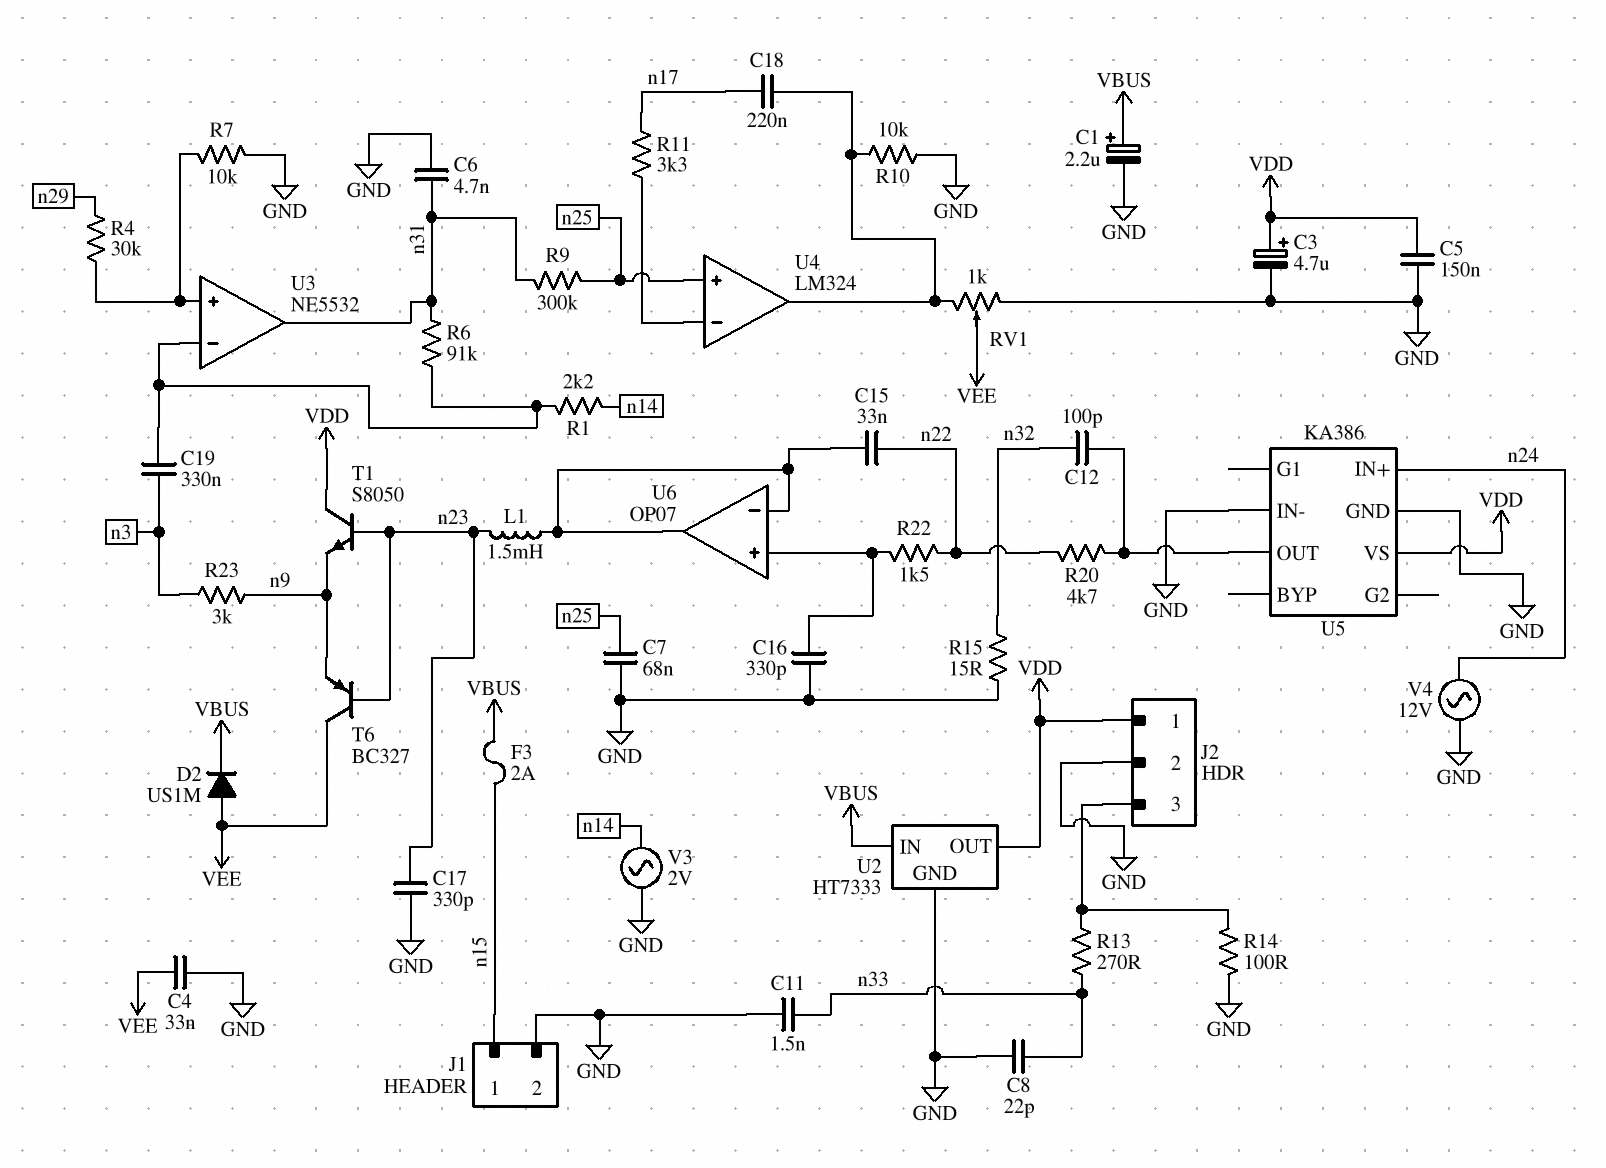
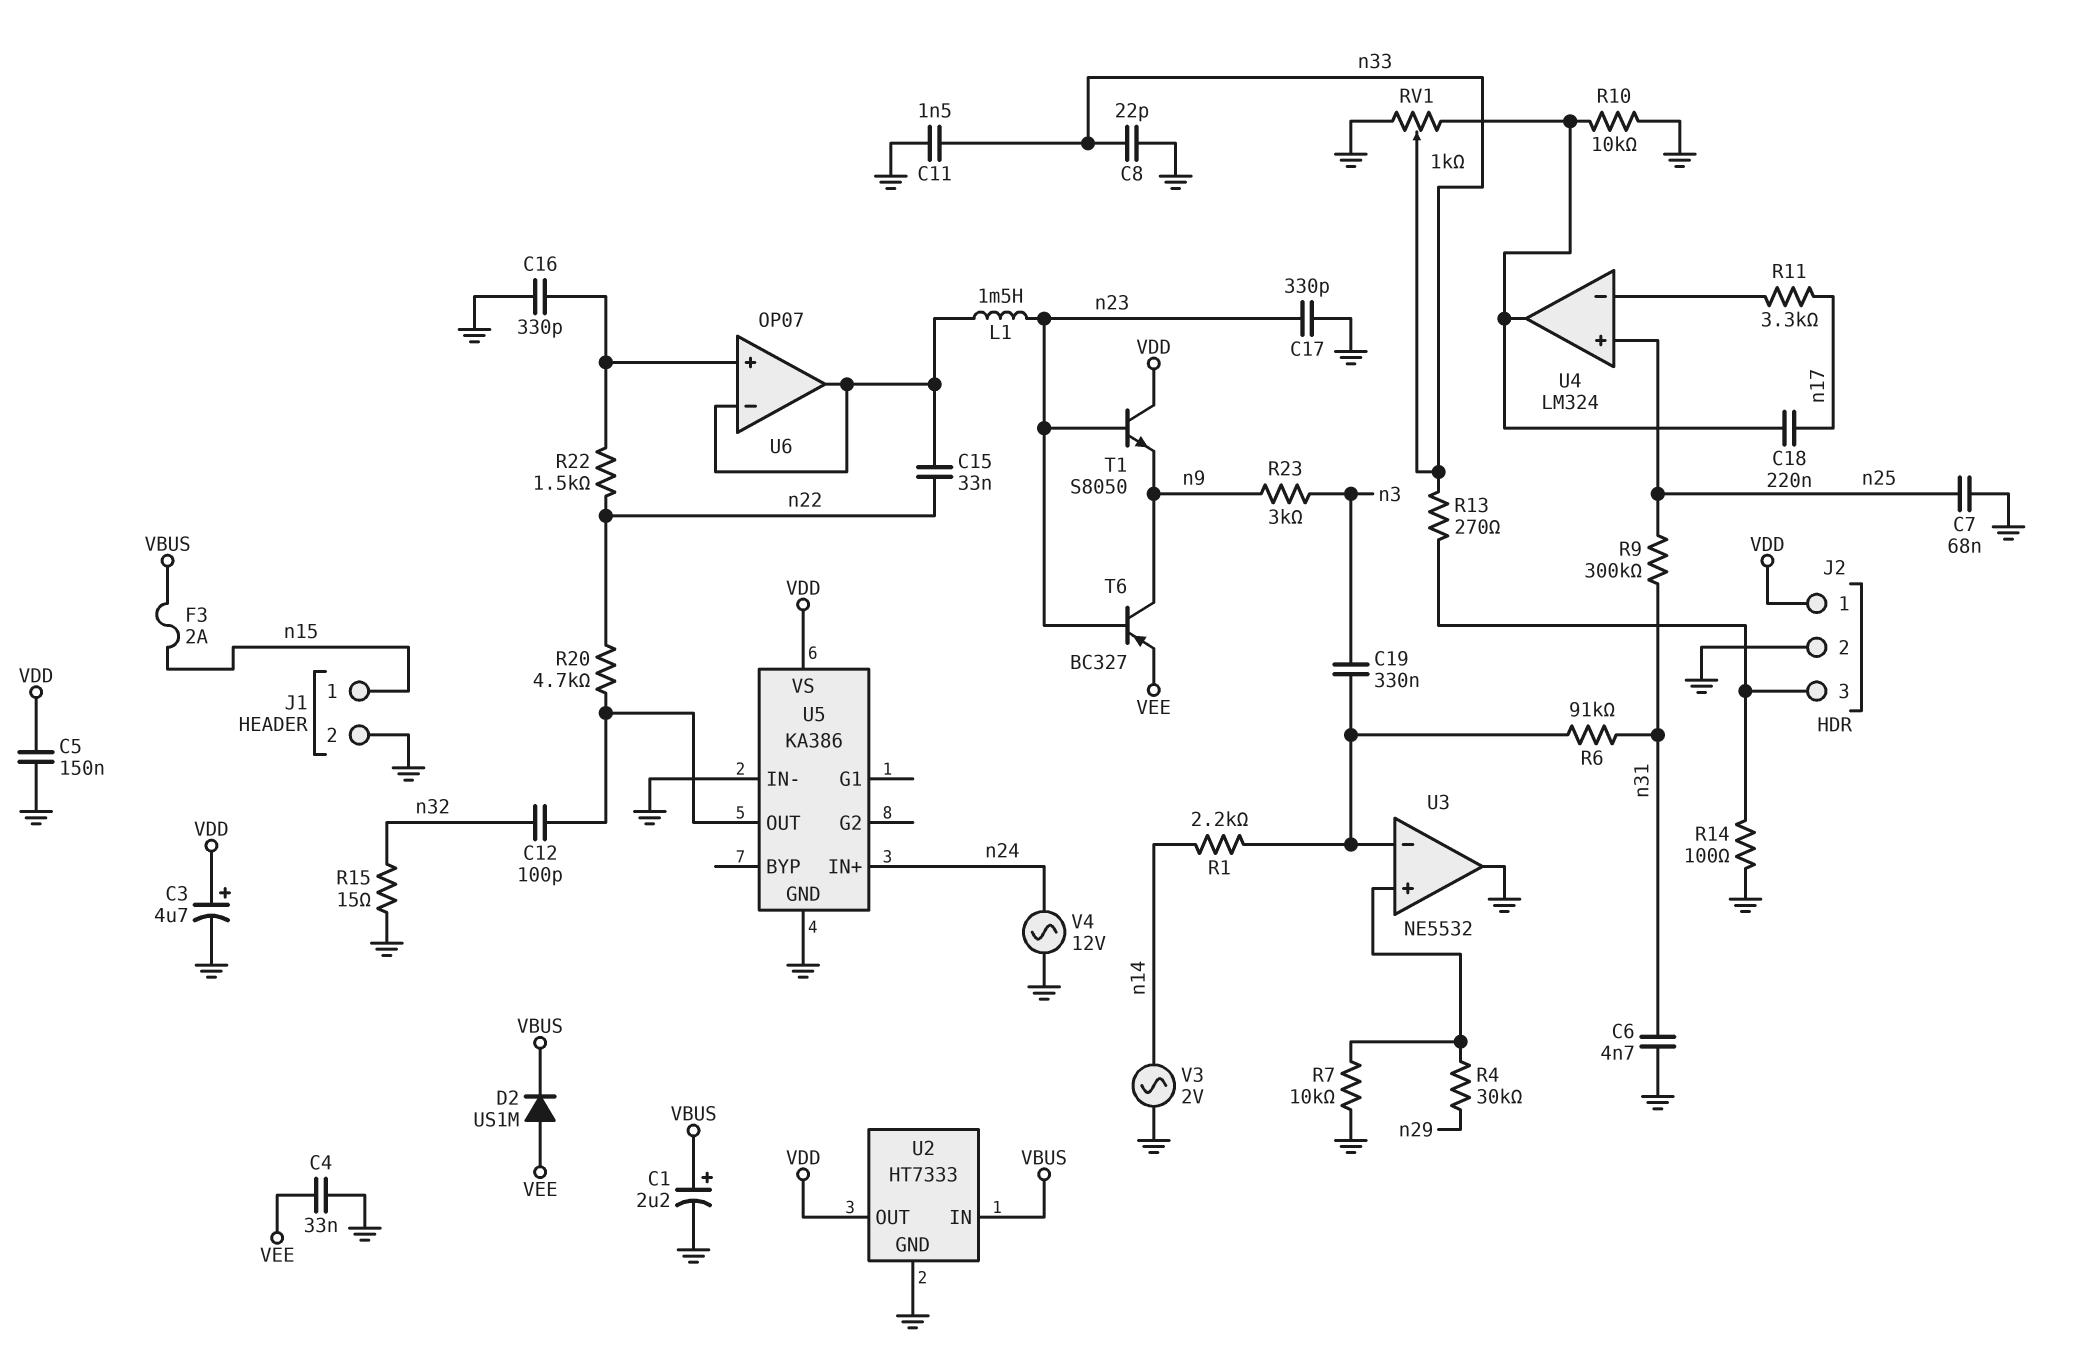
RV1: 1k (GND, U4/out, wiper VEE) -> 1k (GND, U4/out, wiper n33)
T6: PNP BC327 (B n23, C VEE, E n9) -> PNP BC327 (B n23, C n9, E VEE)
U3 pin out: n31 -> GND

